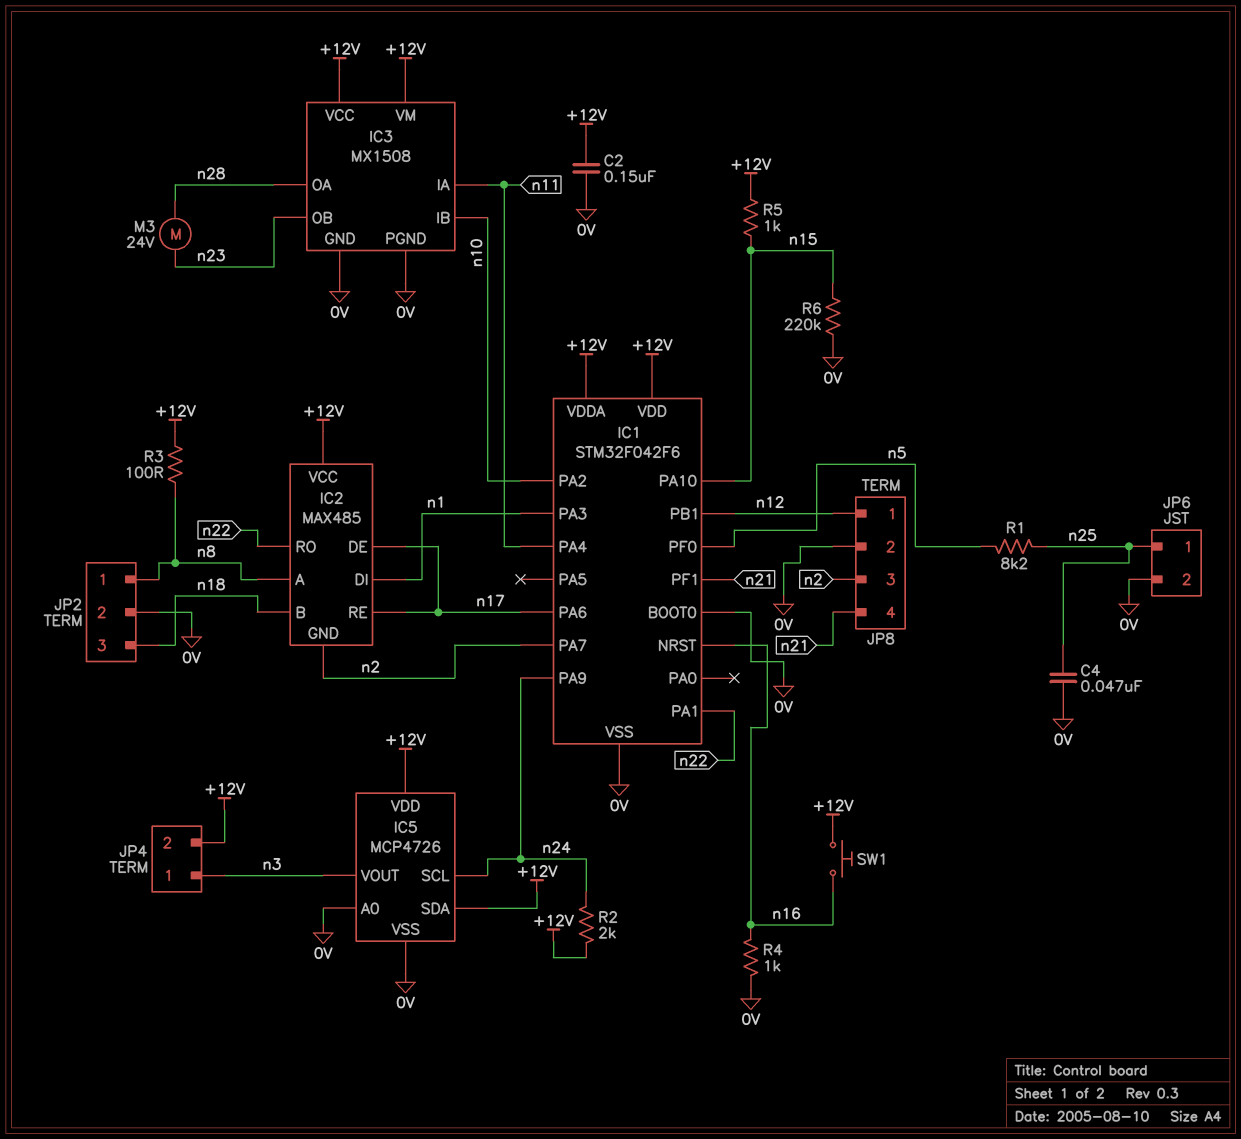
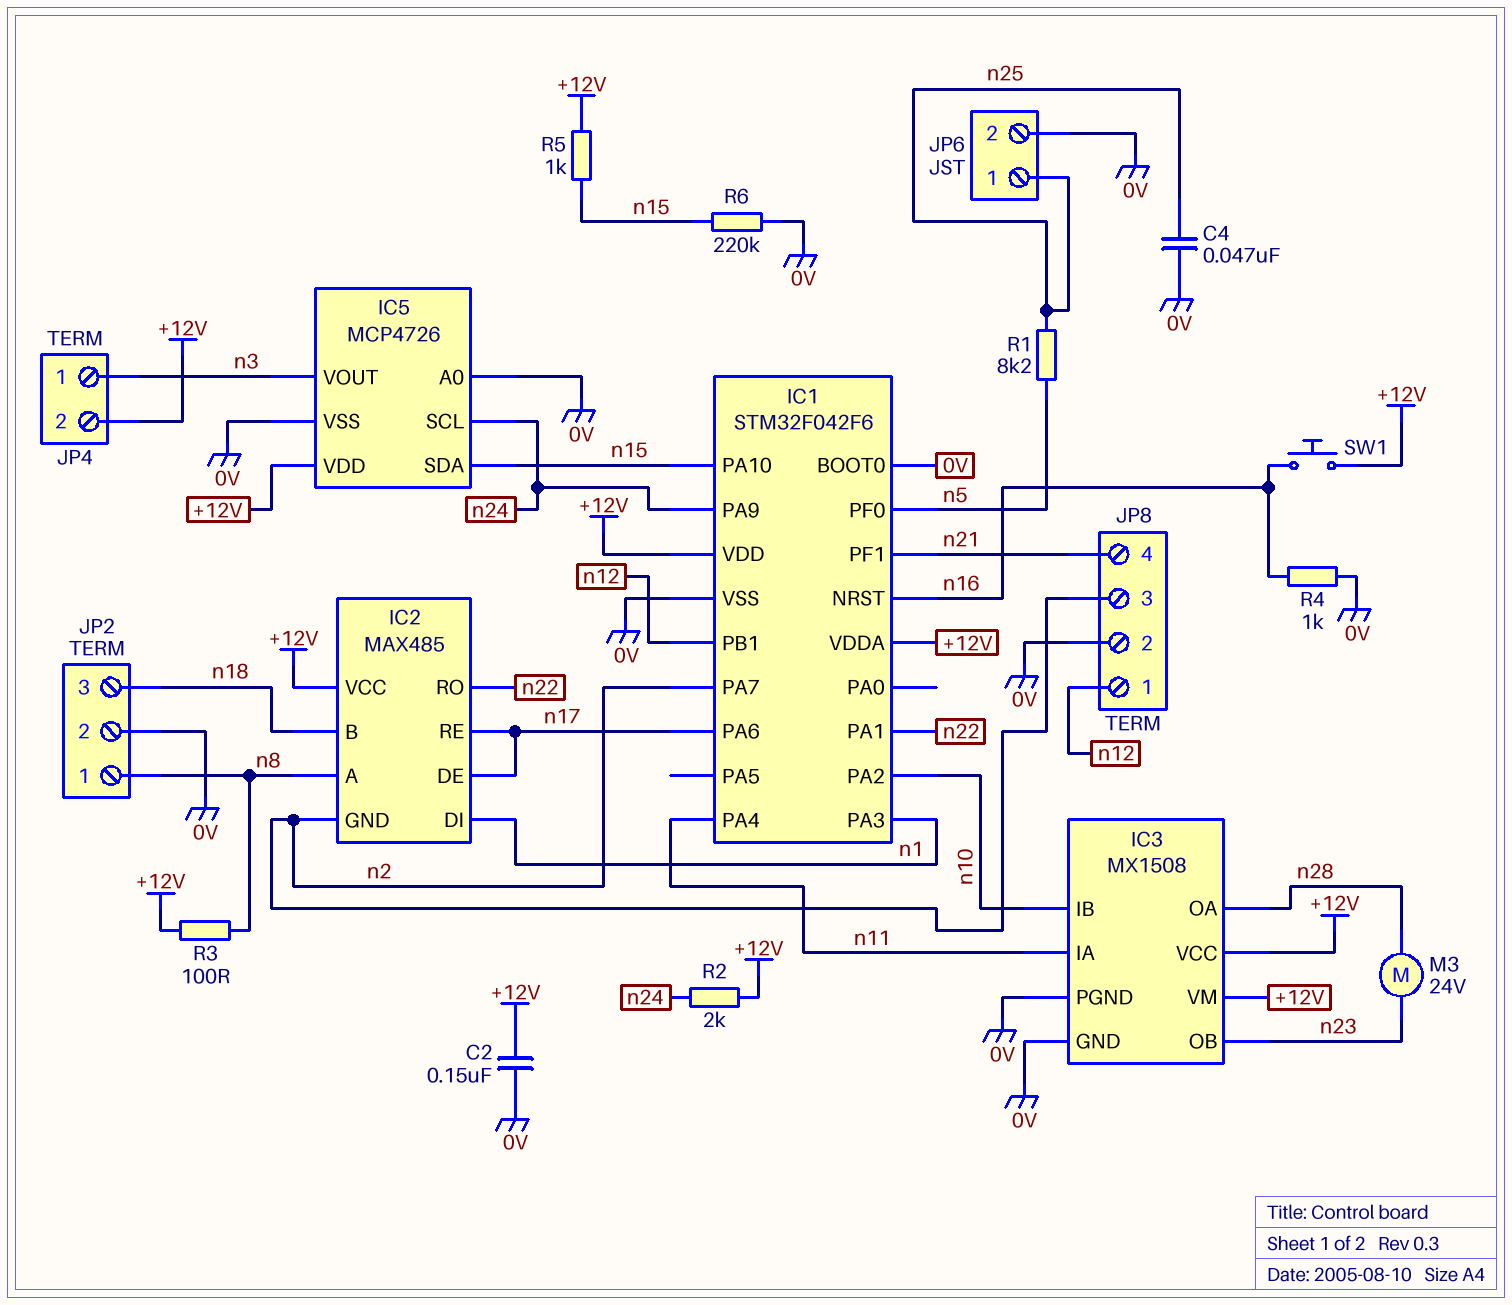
IC5 pin SDA: +12V -> n15

